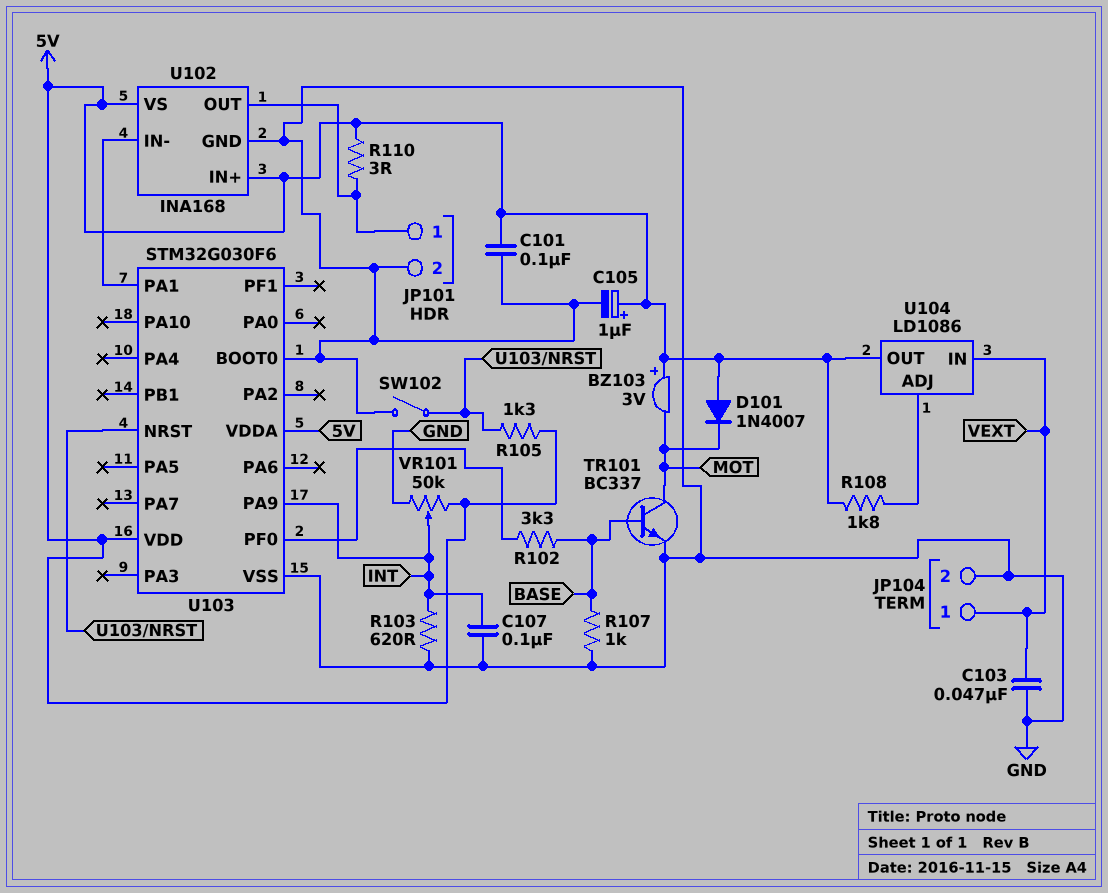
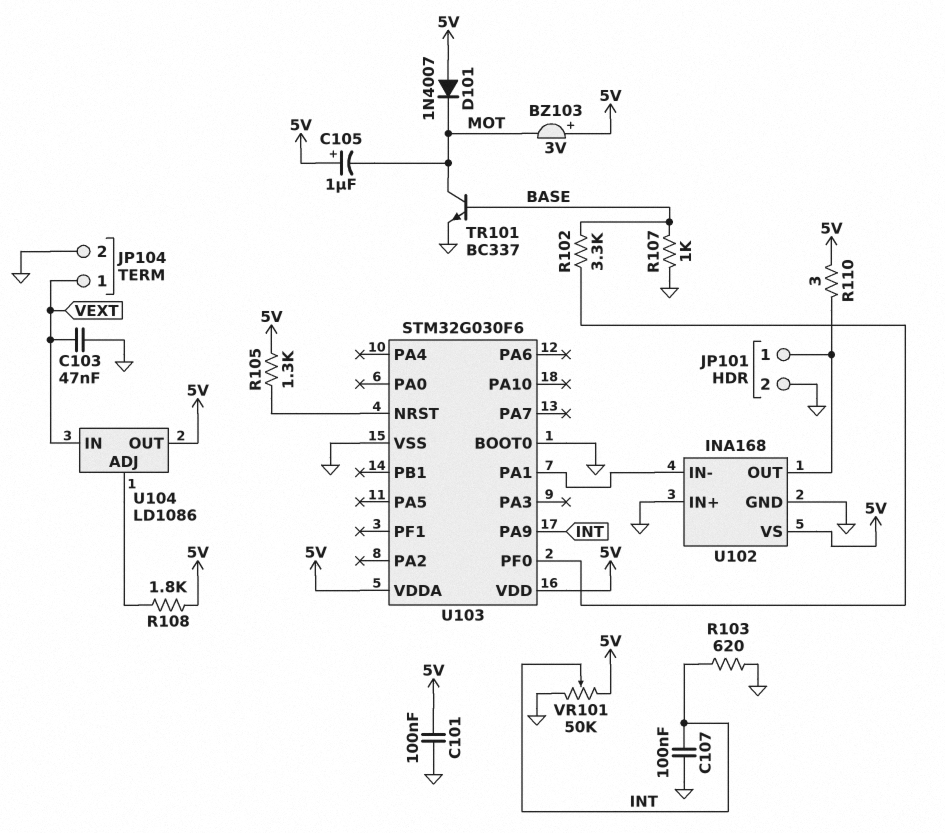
C105: 1uF (plus 5V, minus GND) -> 1uF (plus 5V, minus MOT)
SW102: switch (GND, U103/NRST) -> none
U102 pin IN+: 5V -> GND

